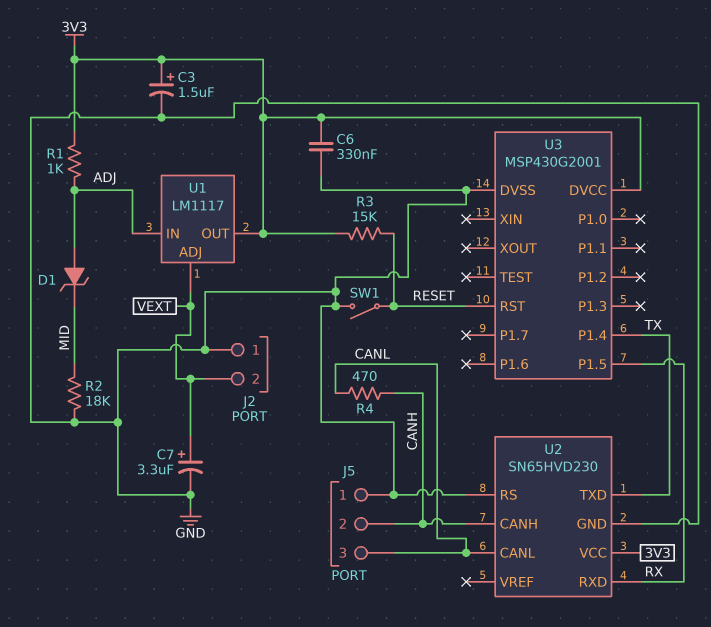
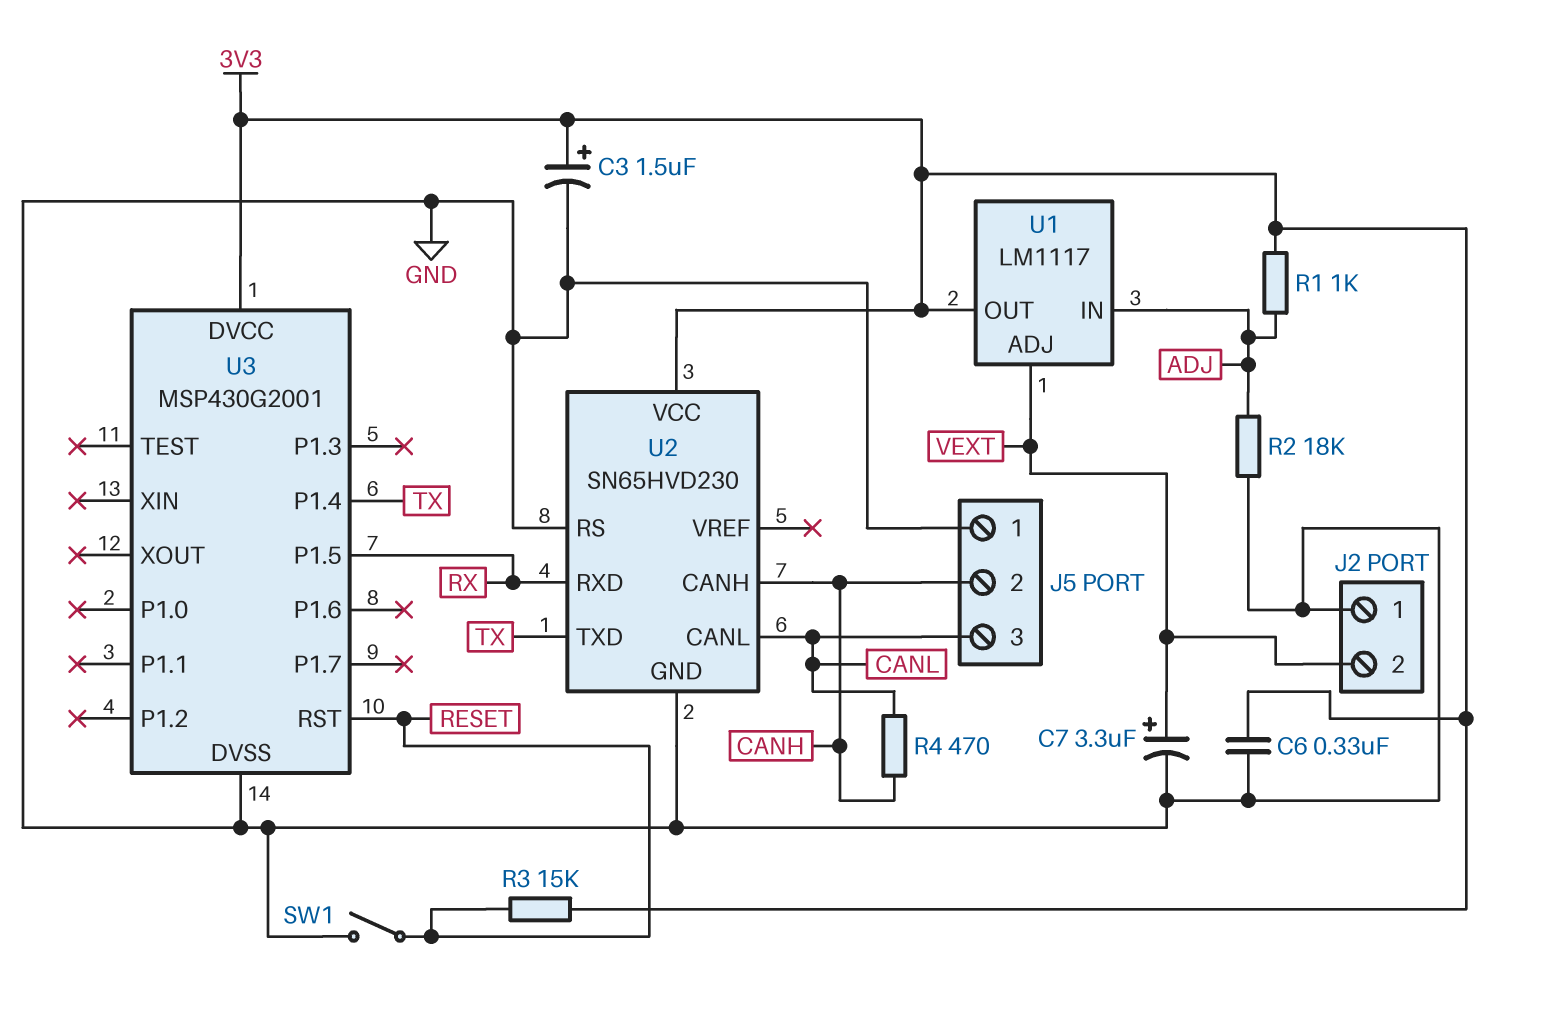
D1: zener (A ADJ, K MID) -> none
R2: 18k (GND, MID) -> 18k (ADJ, GND)

